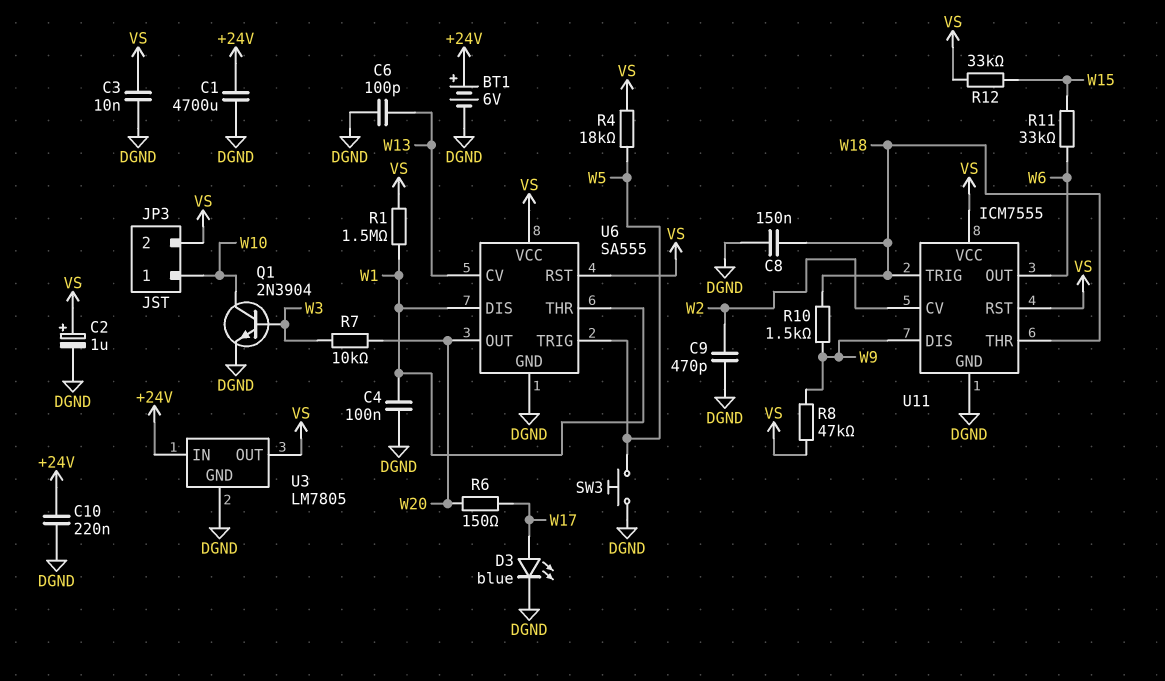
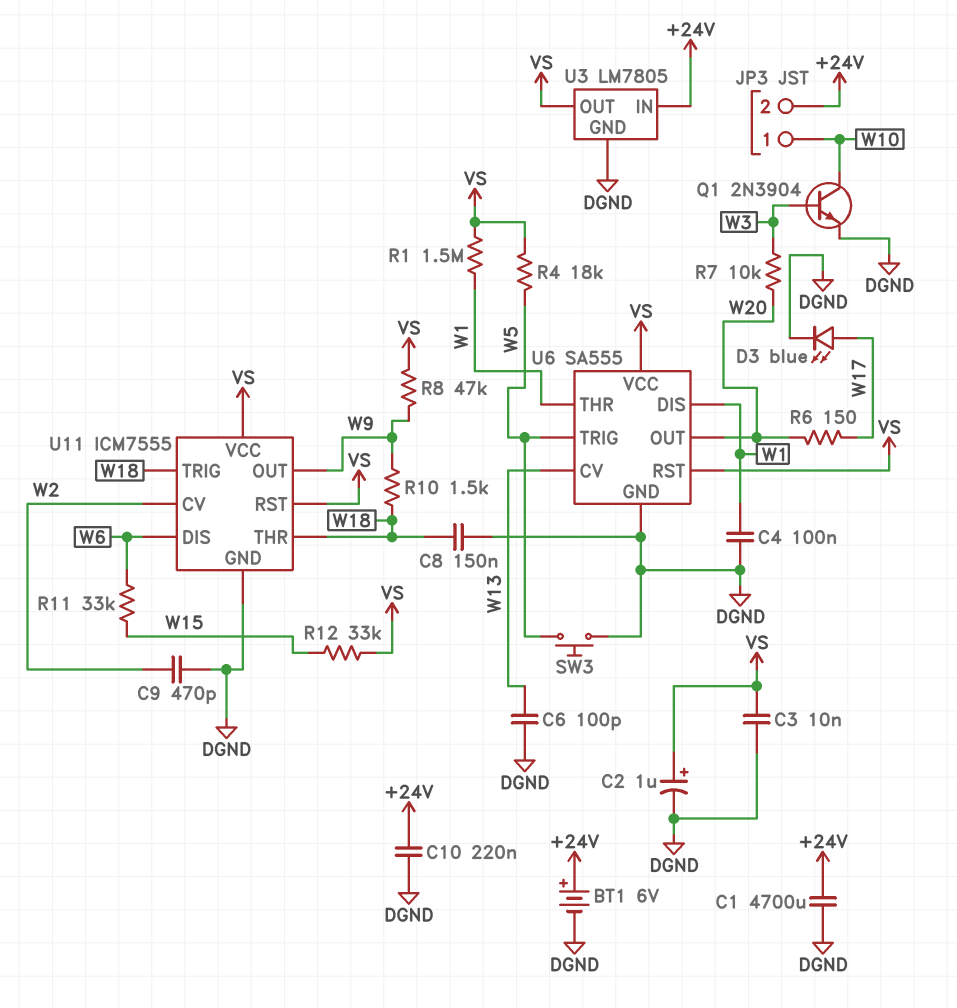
JP3 pin 2: VS -> +24V
U11 pin DIS: W9 -> W6
U11 pin OUT: W6 -> W9

